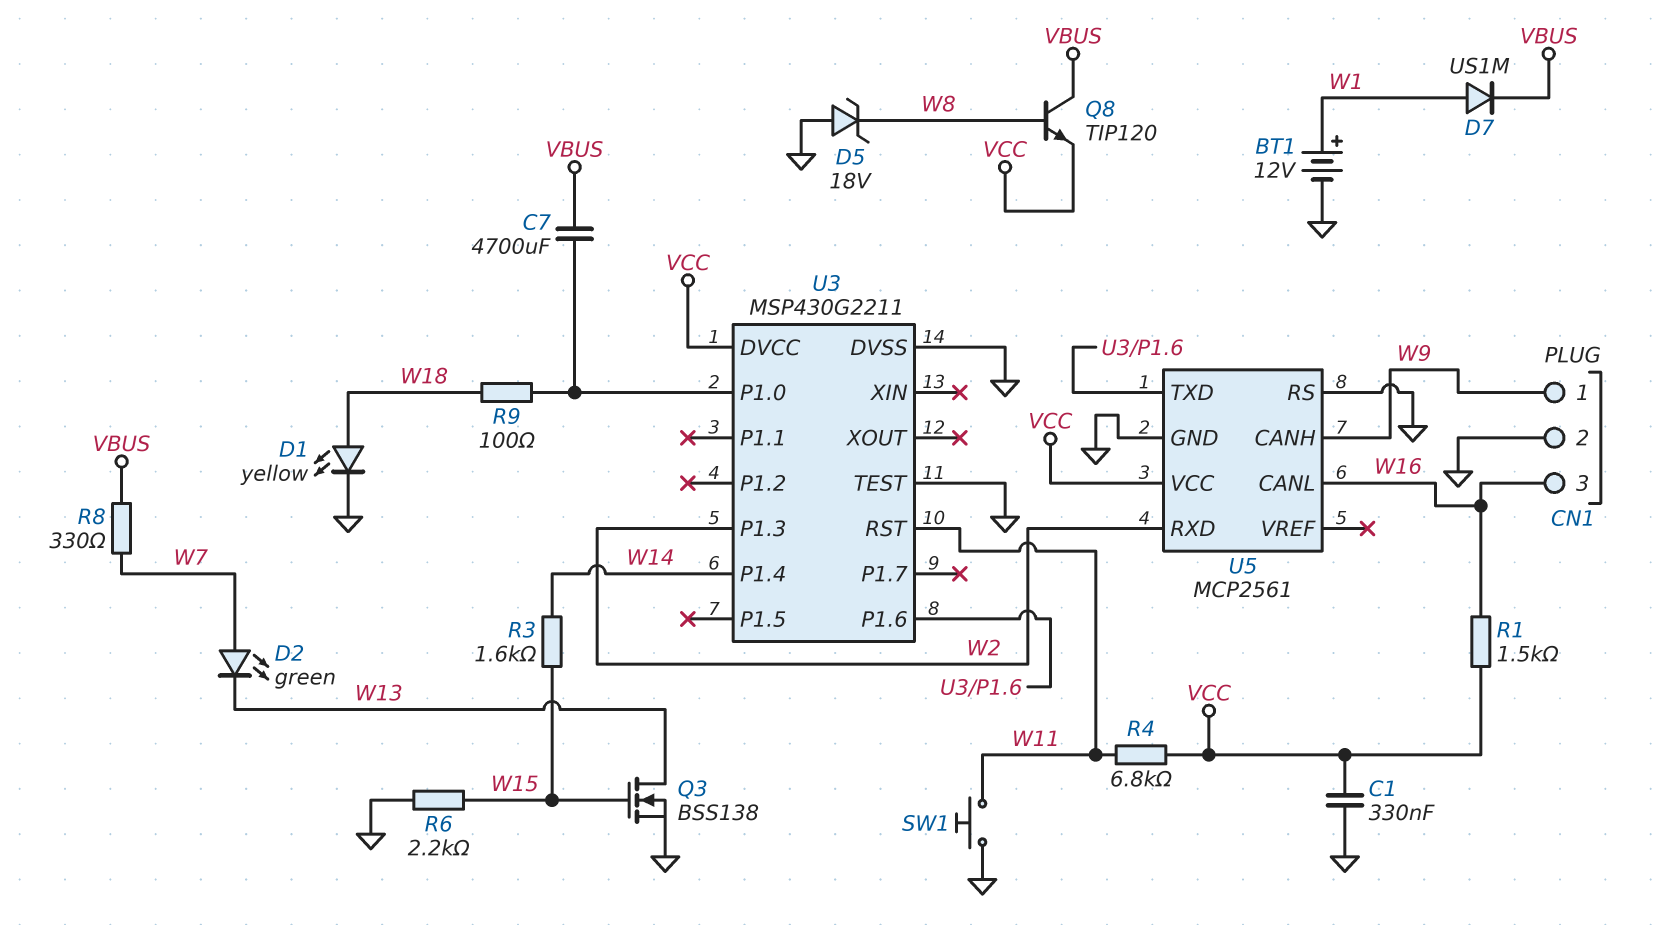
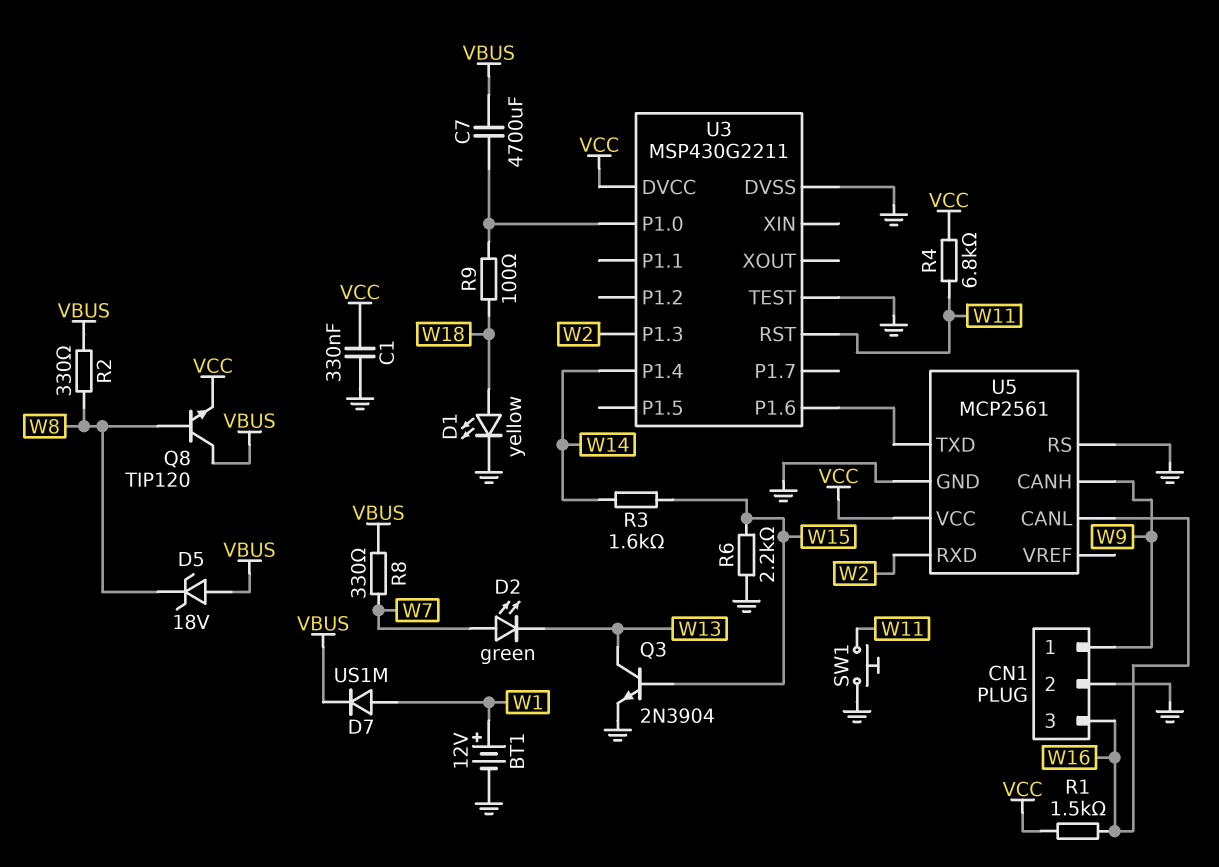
D5: zener 18V (A GND, K W8) -> zener 18V (A VBUS, K W8)
Q3: NMOS BSS138 (G W15, D W13, S GND) -> NPN 2N3904 (B W15, C W13, E GND)
R2: none -> 330 (VBUS, W8)

